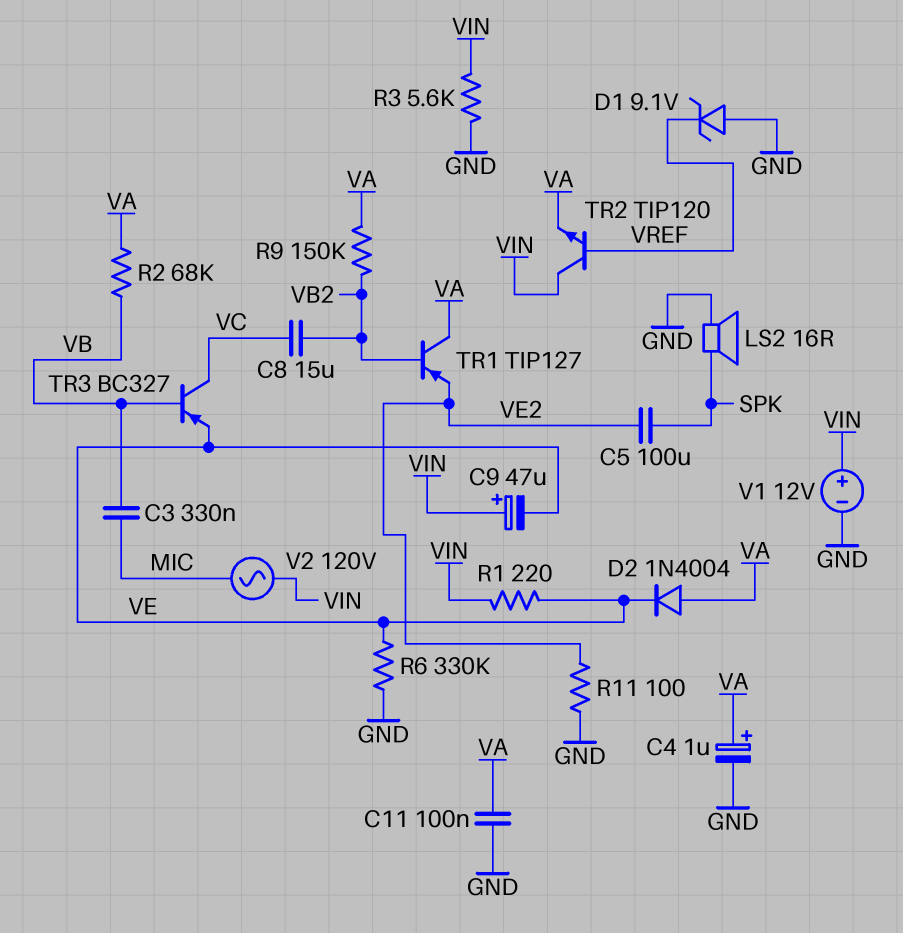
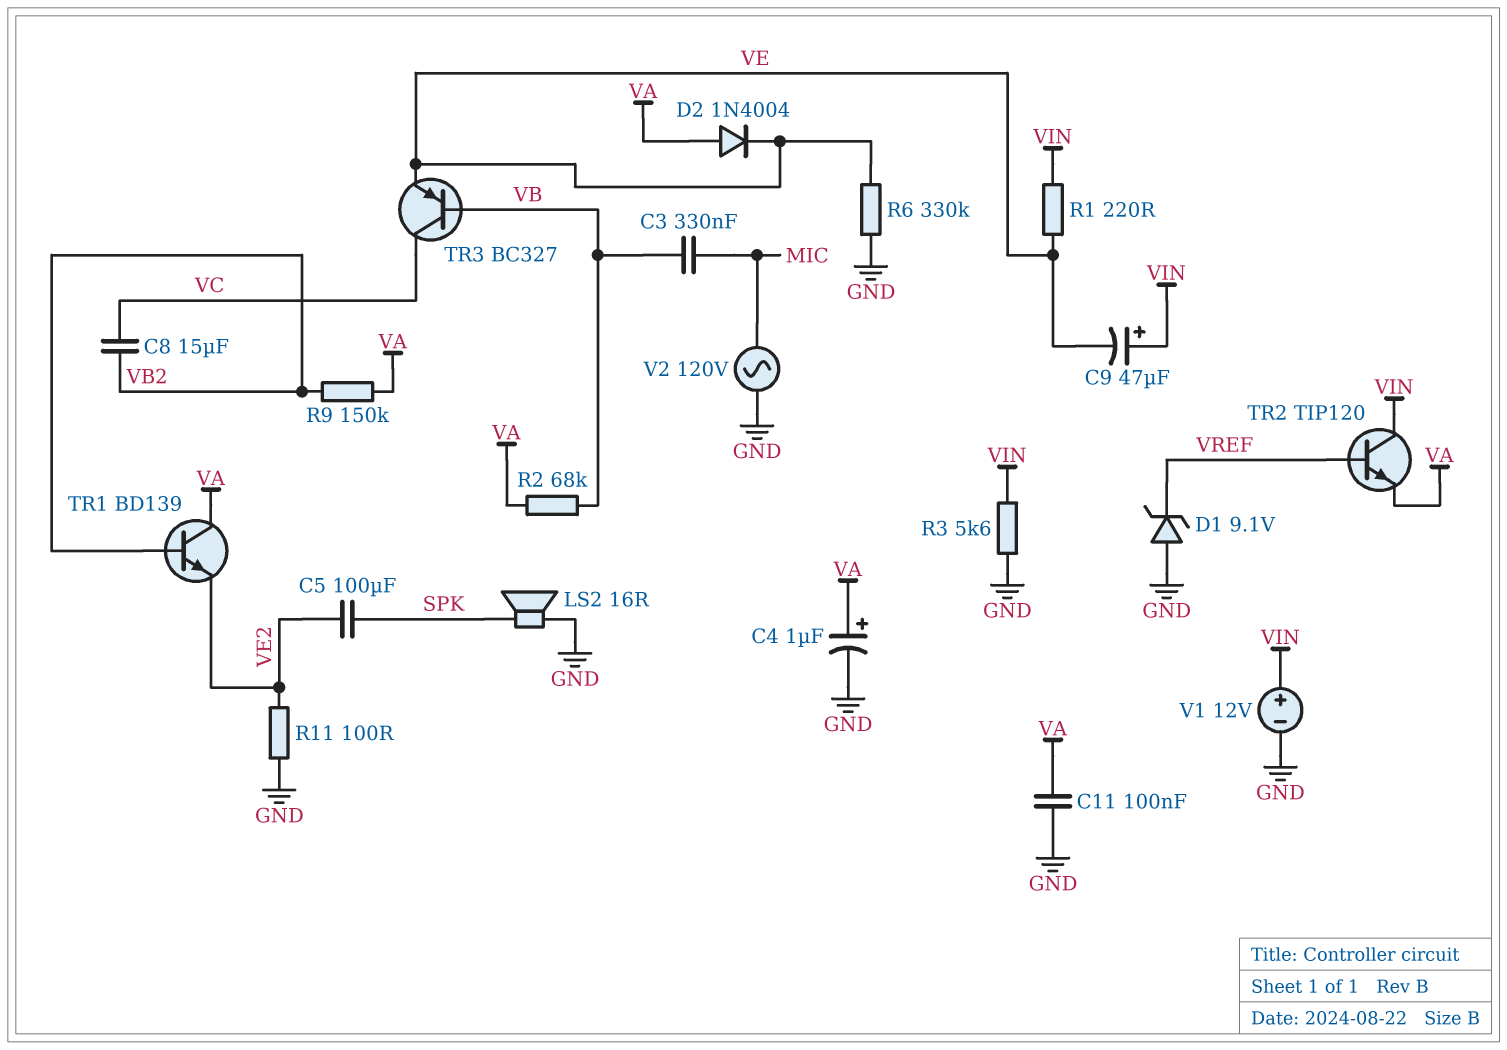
TR1: PNP TIP127 (B VB2, C VA, E VE2) -> NPN BD139 (B VB2, C VA, E VE2)
V2: AC 120V (MIC, VIN) -> AC 120V (GND, MIC)

